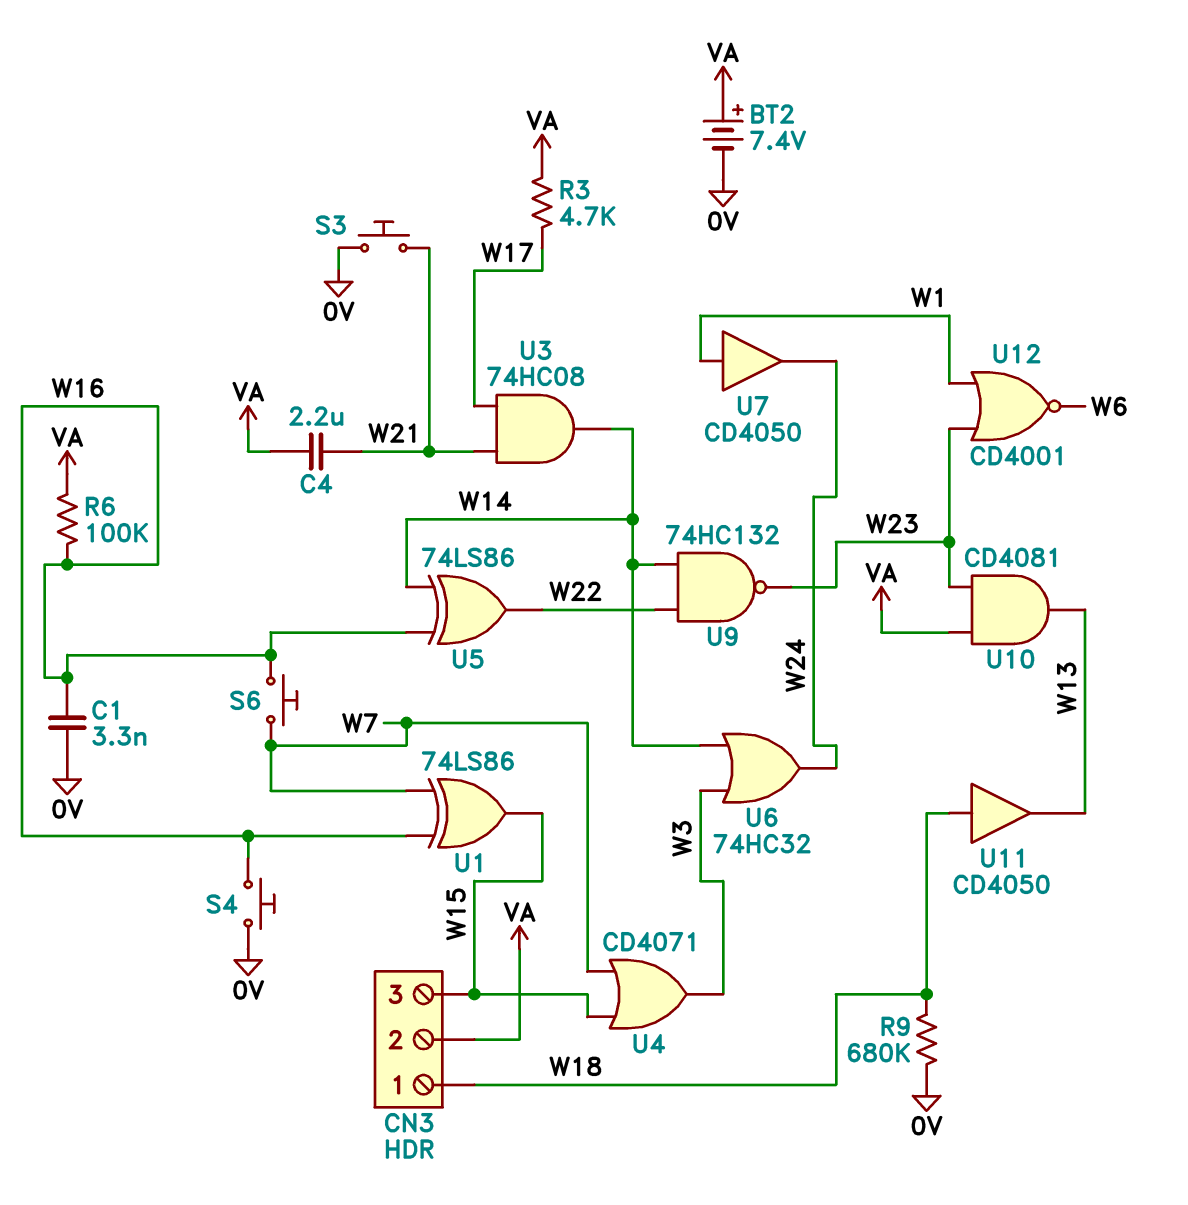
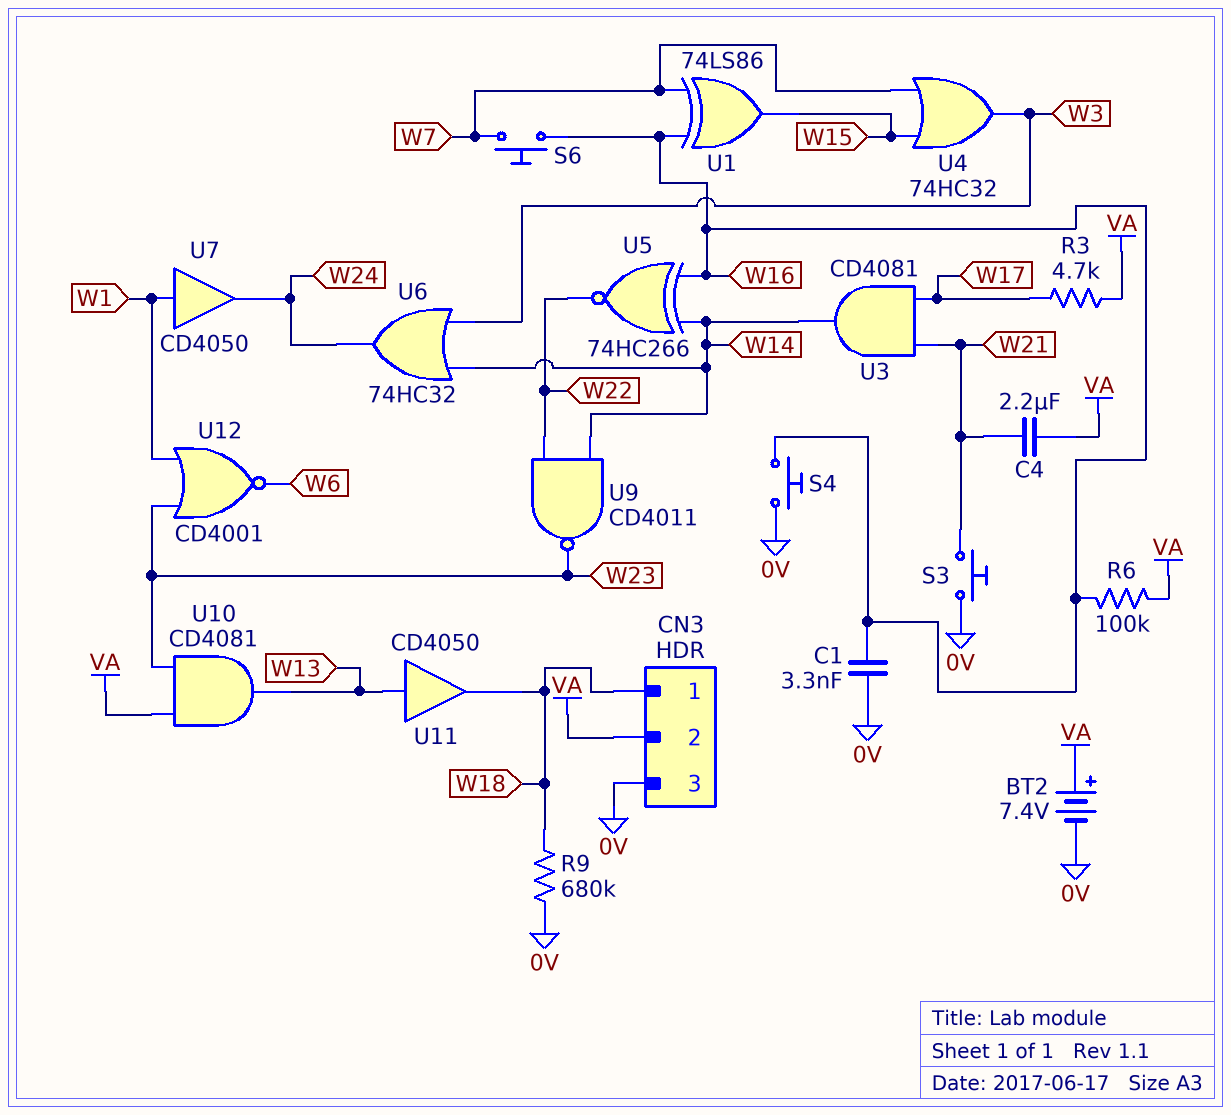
CN3 pin 3: W15 -> 0V
U3: AND 74HC08 (in W17, in W21, out W14) -> AND CD4081 (in W17, in W21, out W14)
U4: OR CD4071 (in W7, in W15, out W3) -> OR 74HC32 (in W7, in W15, out W3)
U5: XOR 74LS86 (in W14, in W16, out W22) -> XNOR 74HC266 (in W14, in W16, out W22)
U9: NAND 74HC132 (in W14, in W22, out W23) -> NAND CD4011 (in W14, in W22, out W23)
U11: buffer CD4050 (in W18, out W13) -> buffer CD4050 (in W13, out W18)

